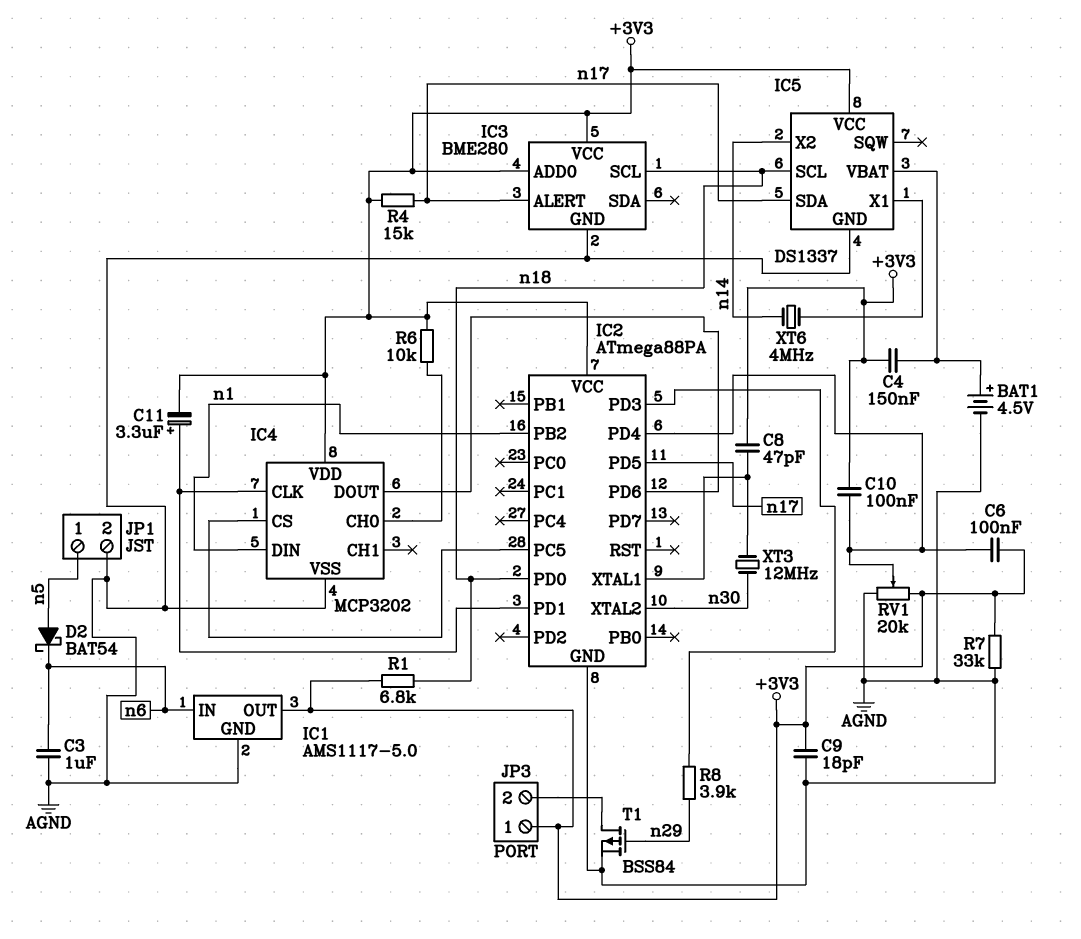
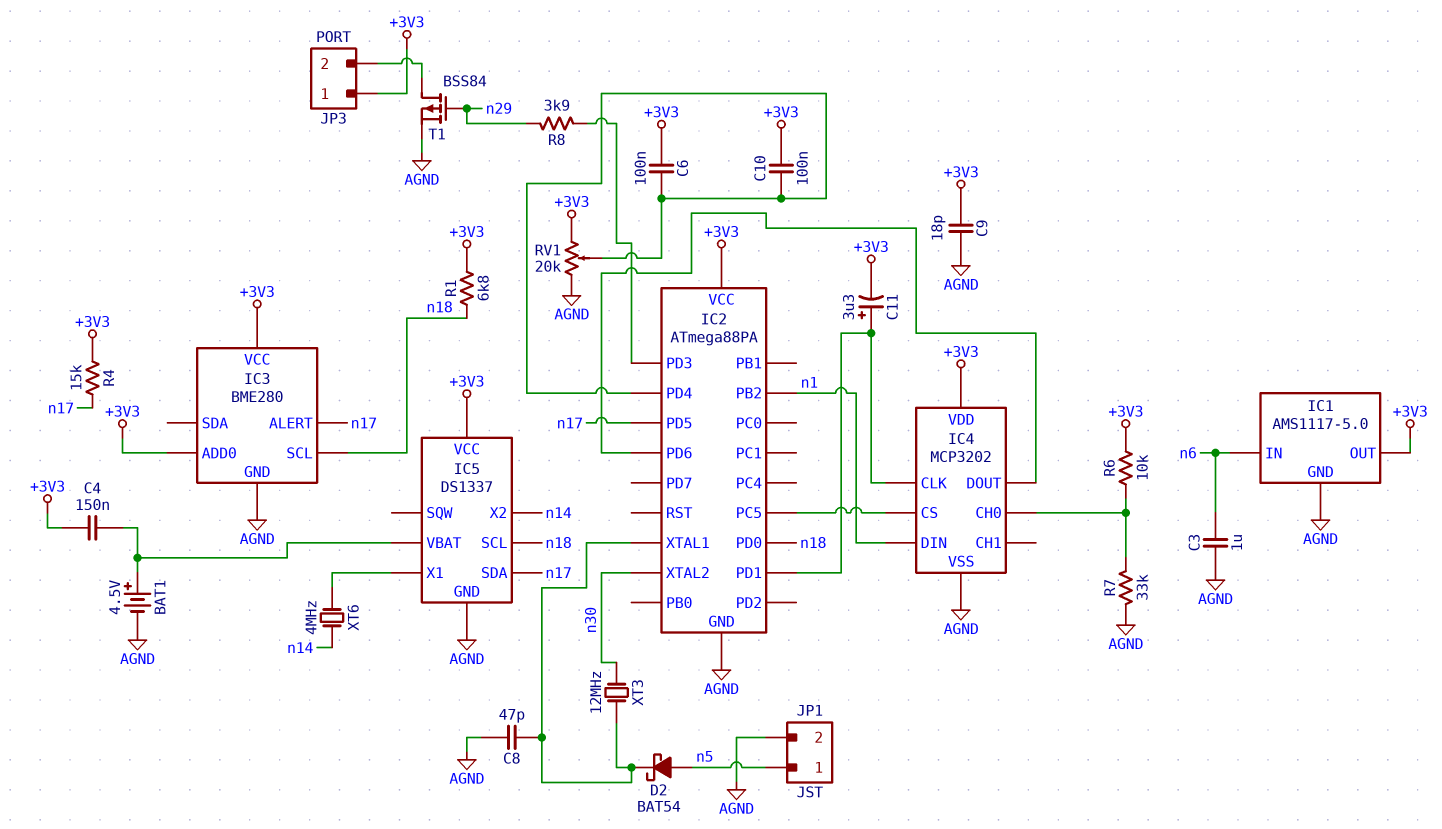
C8: 47pF (+3V3, IC2/XTAL1) -> 47pF (AGND, IC2/XTAL1)
D2: schottky BAT54 (A n5, K n6) -> schottky BAT54 (A n5, K IC2/XTAL1)
R7: 33k (+3V3, AGND) -> 33k (AGND, IC4/CH0)

